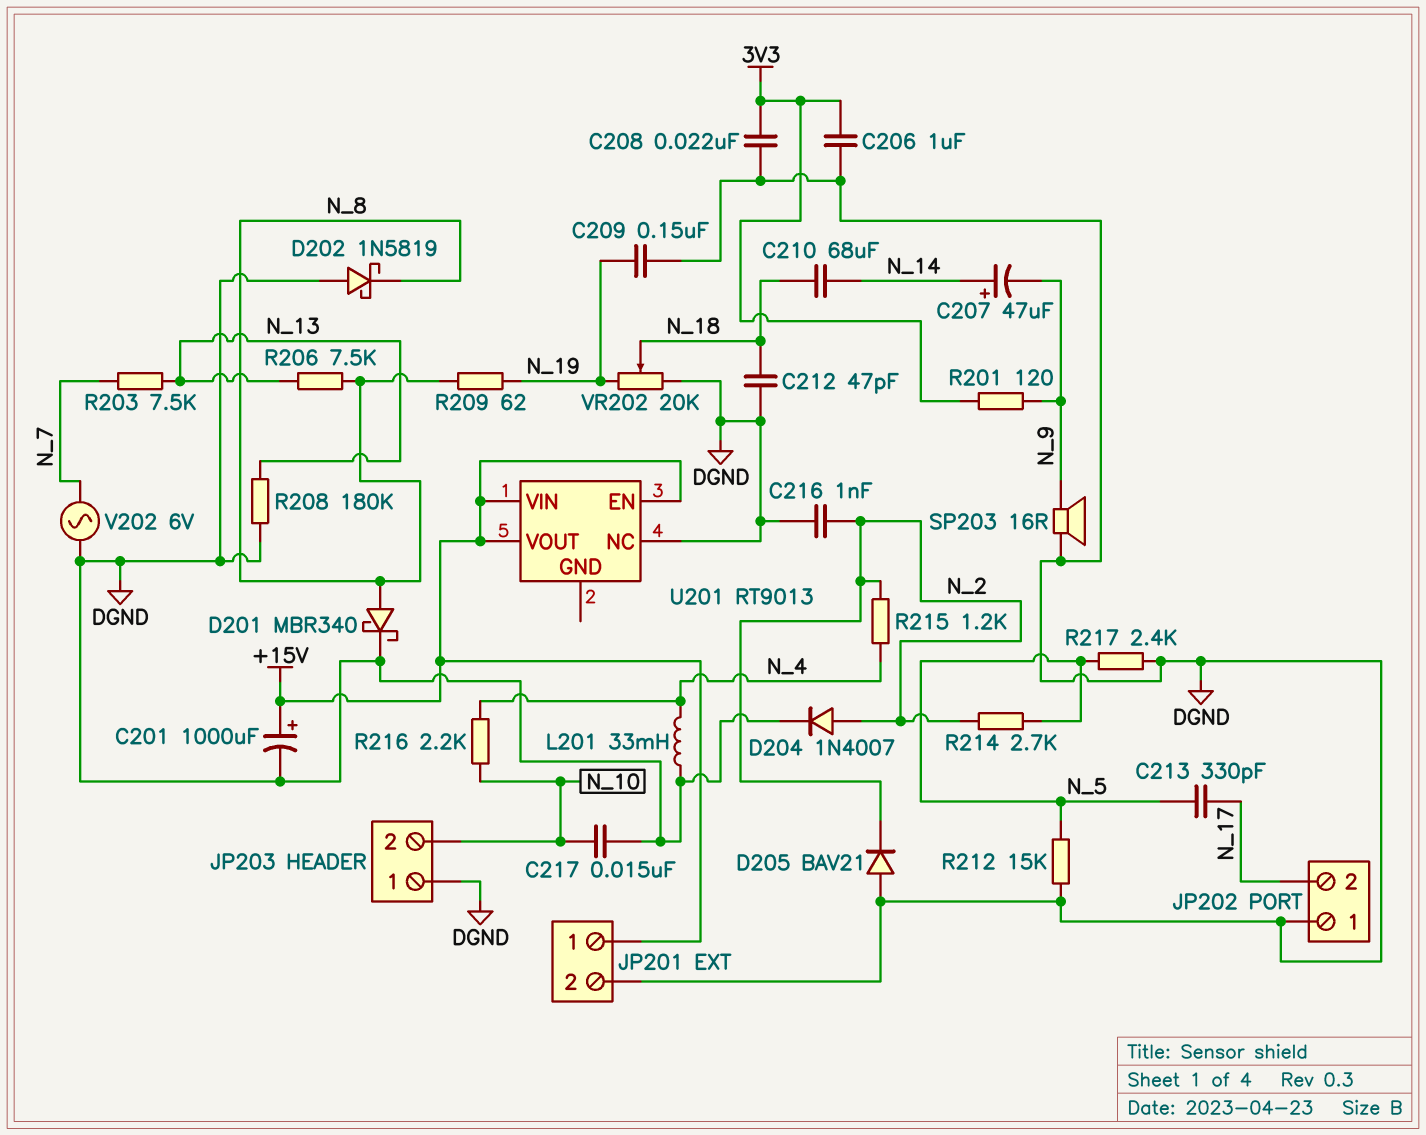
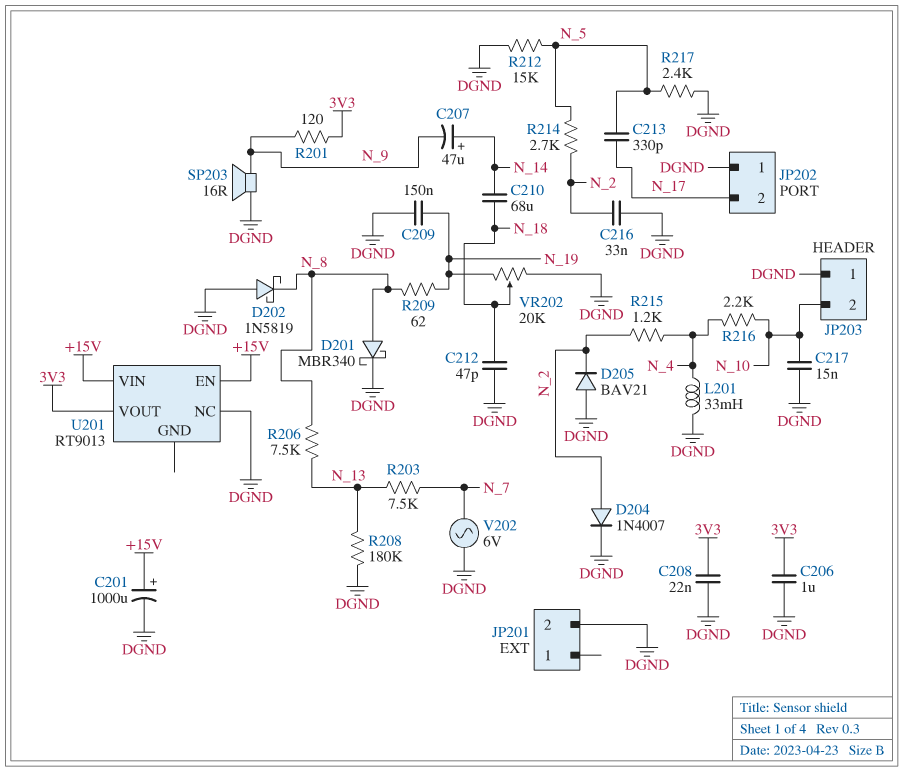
C216: 1nF (DGND, N_2) -> 33nF (DGND, N_2)
JP201 pin 1: +15V -> none
U201 pin VOUT: +15V -> 3V3

